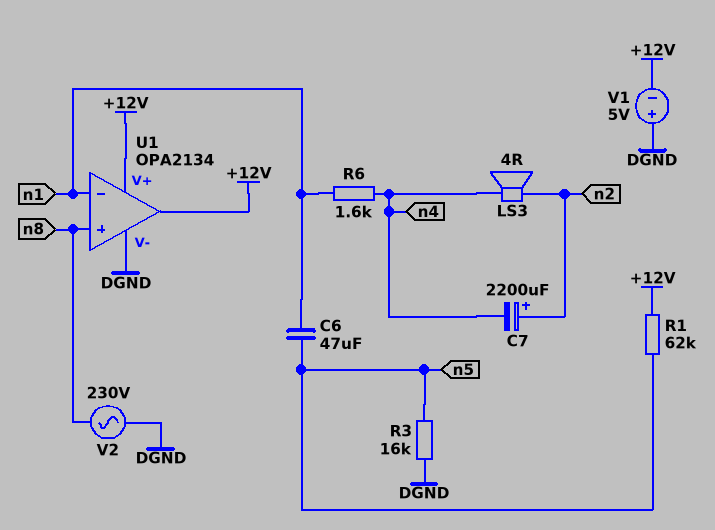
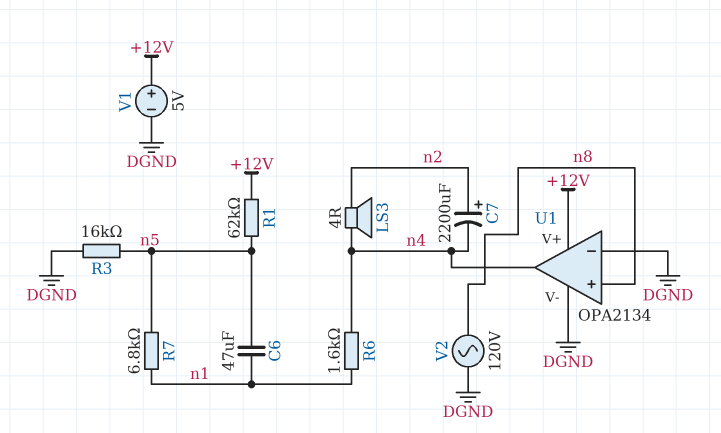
R7: none -> 6.8k (n1, n5)
U1 pin in-: n1 -> DGND
U1 pin out: +12V -> n4
V1: 5V (plus DGND, minus +12V) -> 5V (plus +12V, minus DGND)
V2: AC 230V (DGND, n8) -> AC 120V (DGND, n8)

